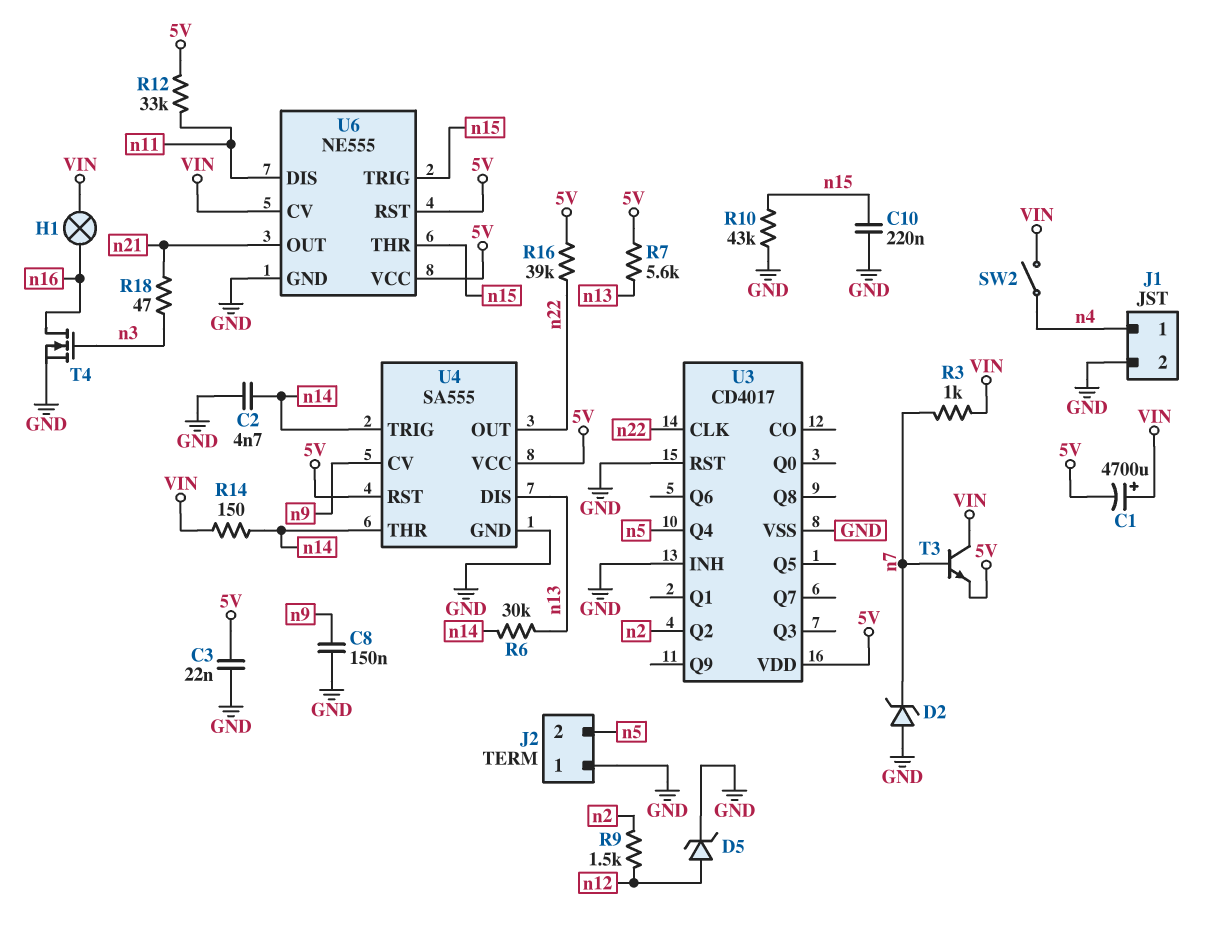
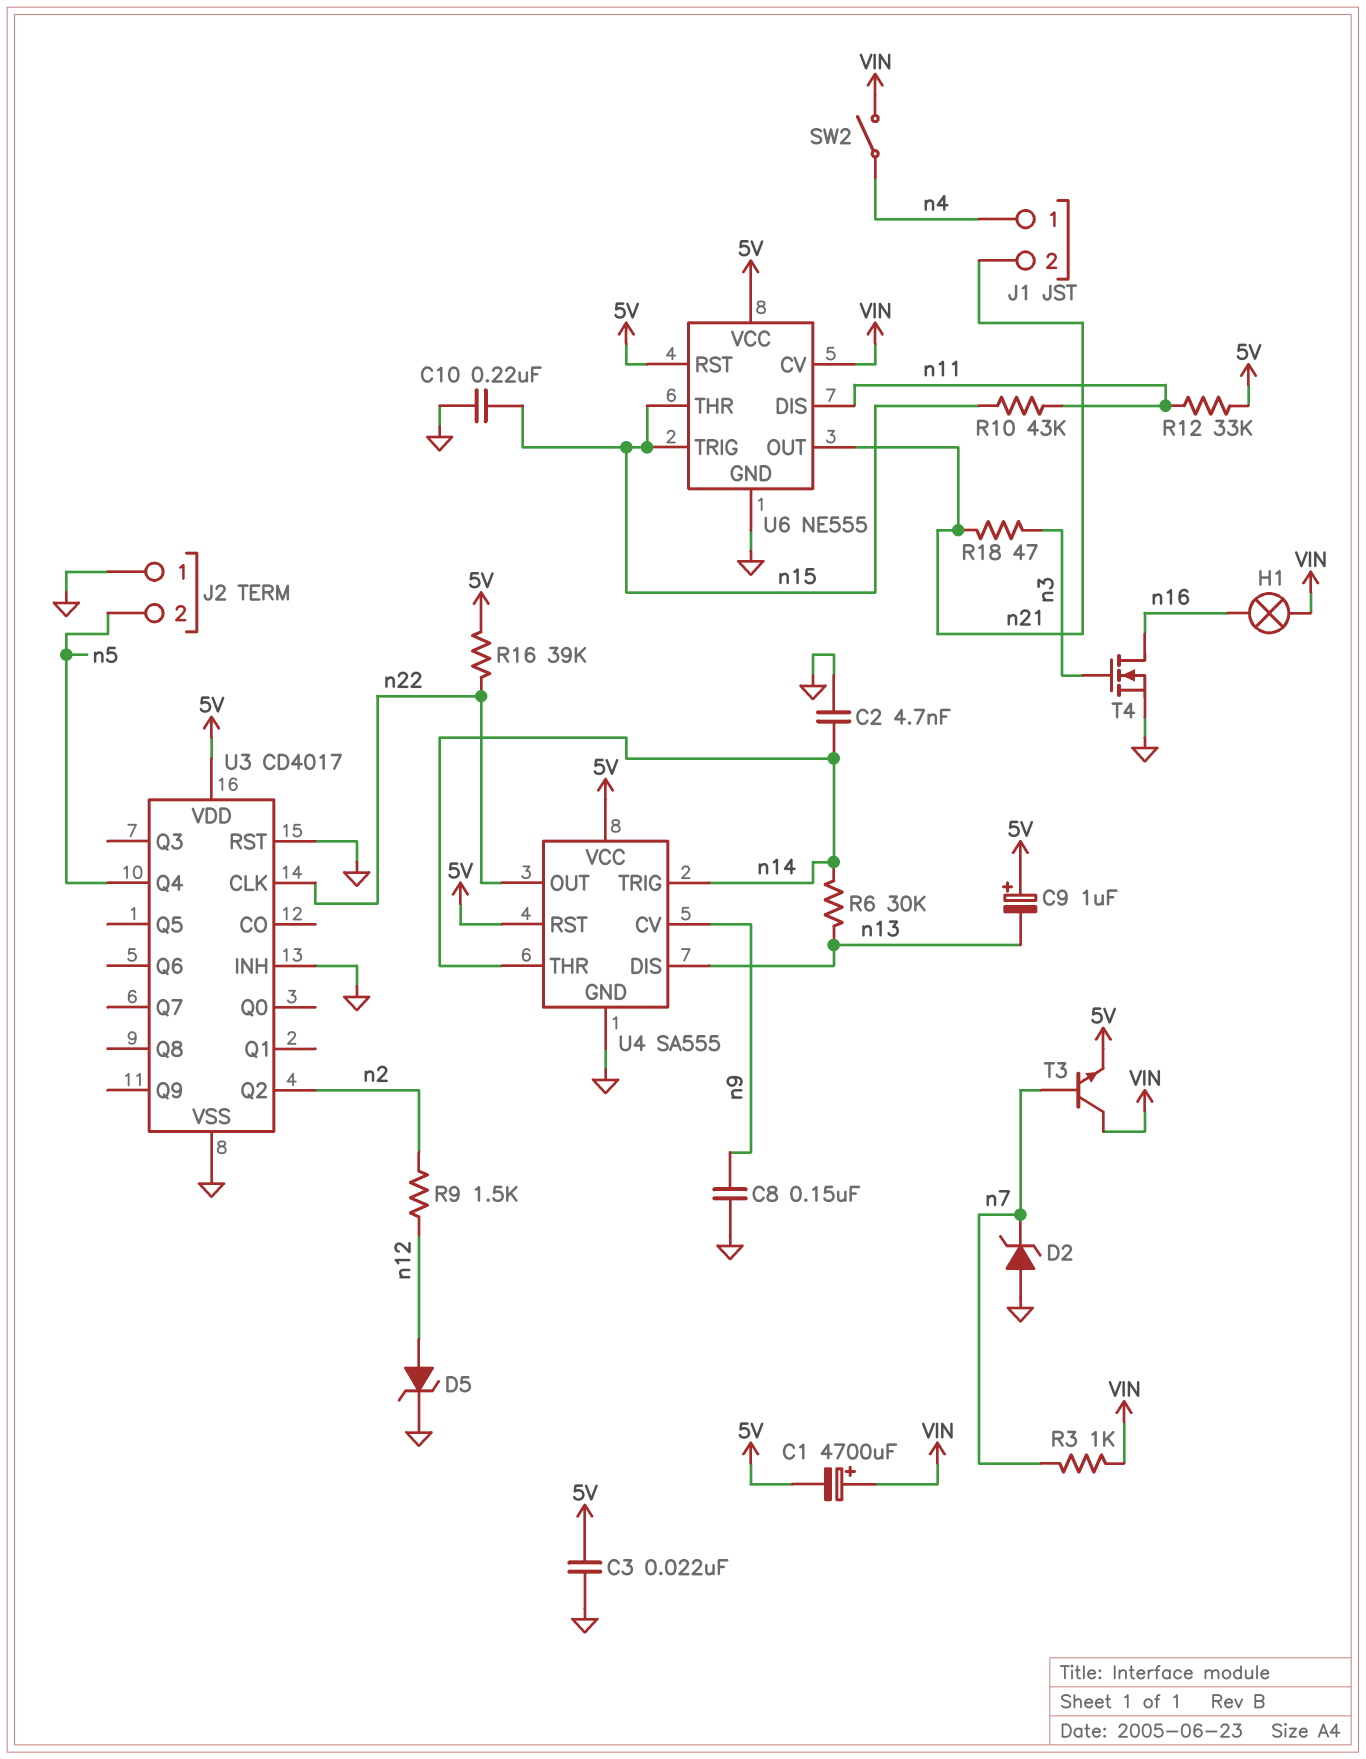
C9: none -> 1uF (plus 5V, minus n13)
J1 pin 2: GND -> n21
R7: 5.6k (5V, n13) -> none
R10: 43k (GND, n15) -> 43k (n11, n15)
R14: 150 (VIN, n14) -> none

